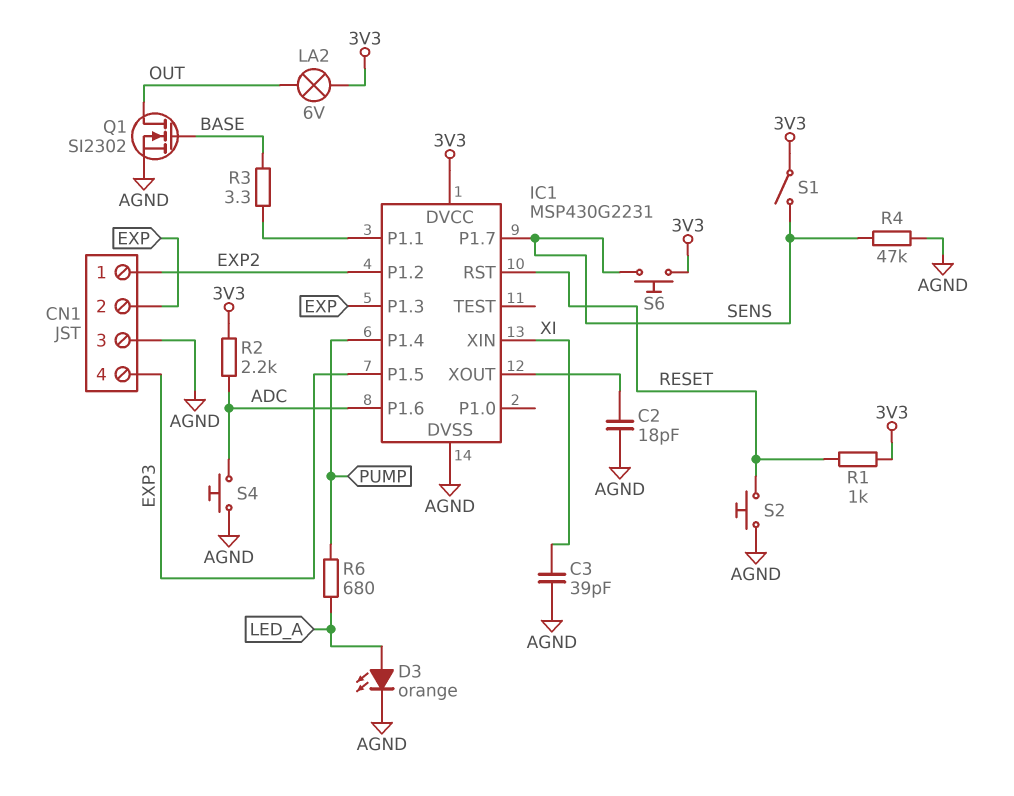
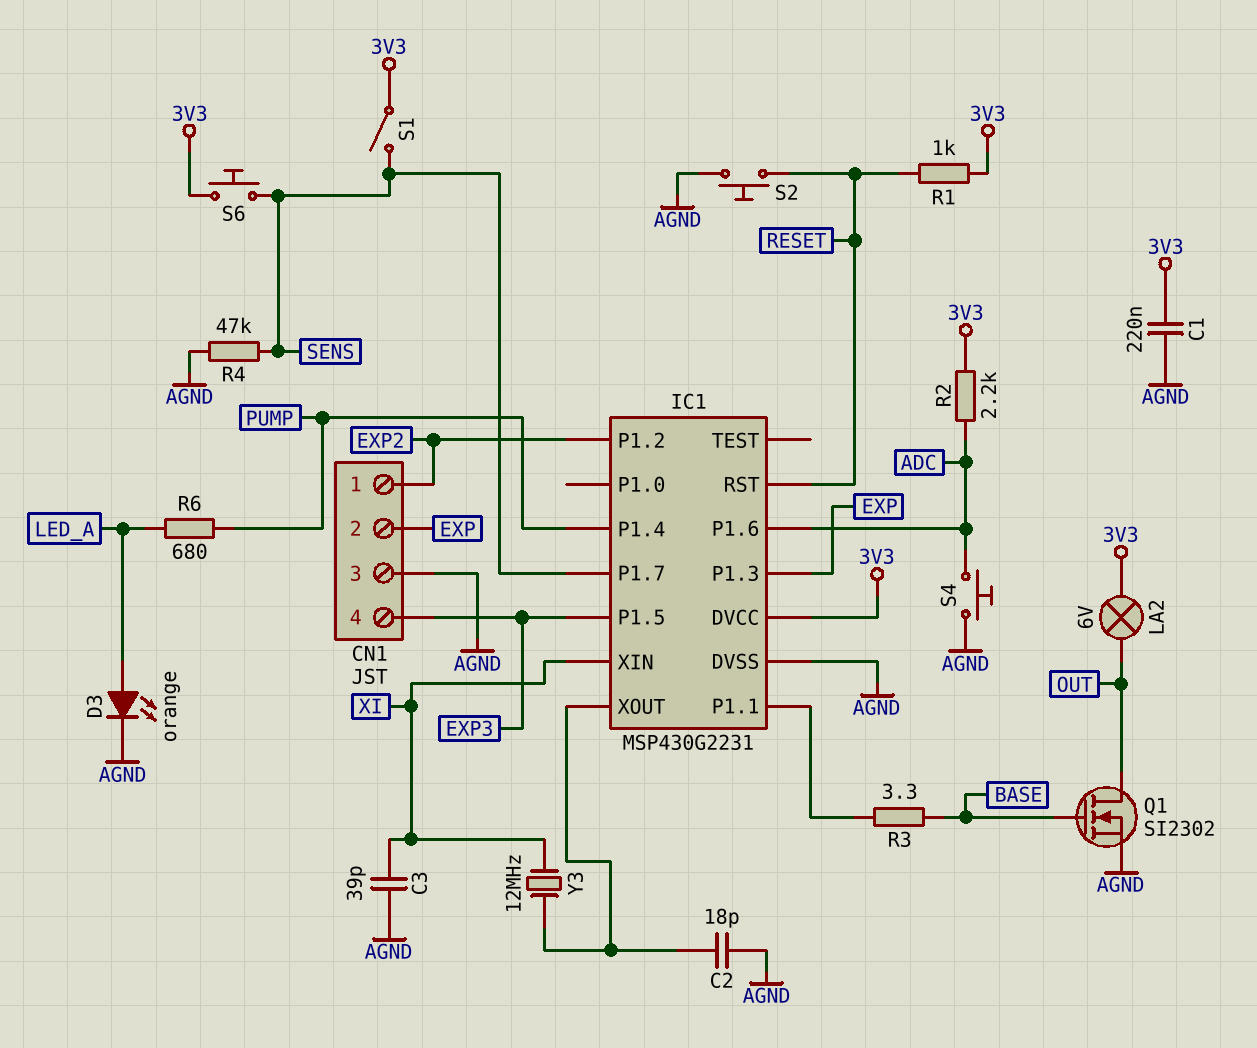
C1: none -> 220nF (3V3, AGND)
Y3: none -> 12MHz (IC1/XOUT, XI)

